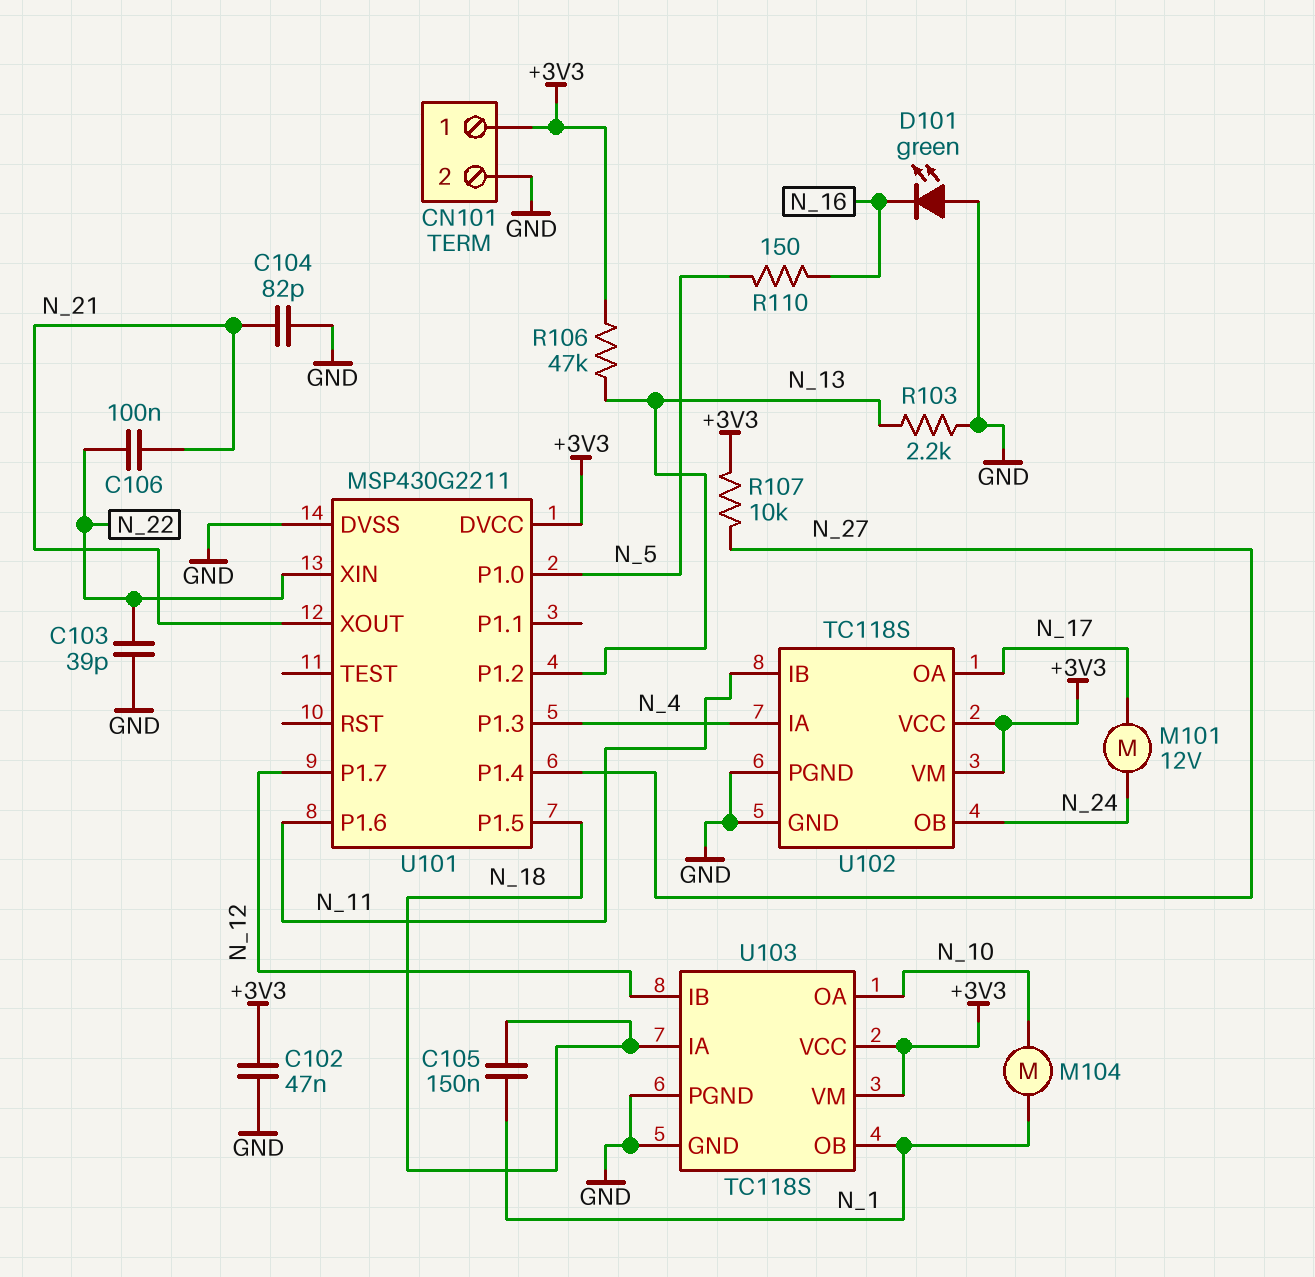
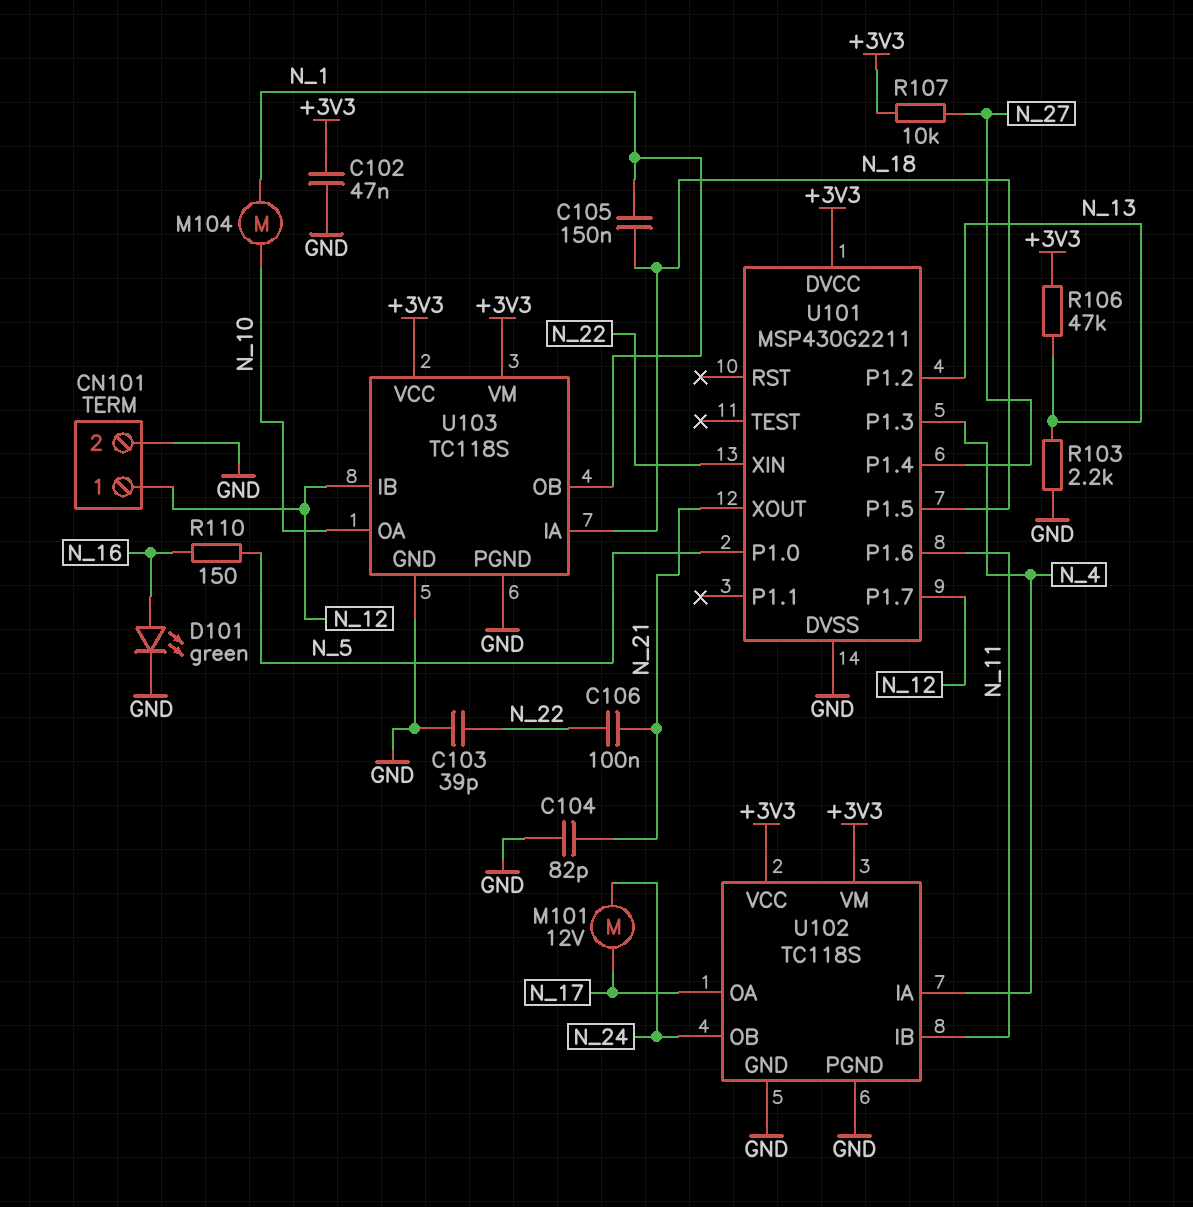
CN101 pin 1: +3V3 -> N_12
D101: LED green (A GND, K N_16) -> LED green (A N_16, K GND)

